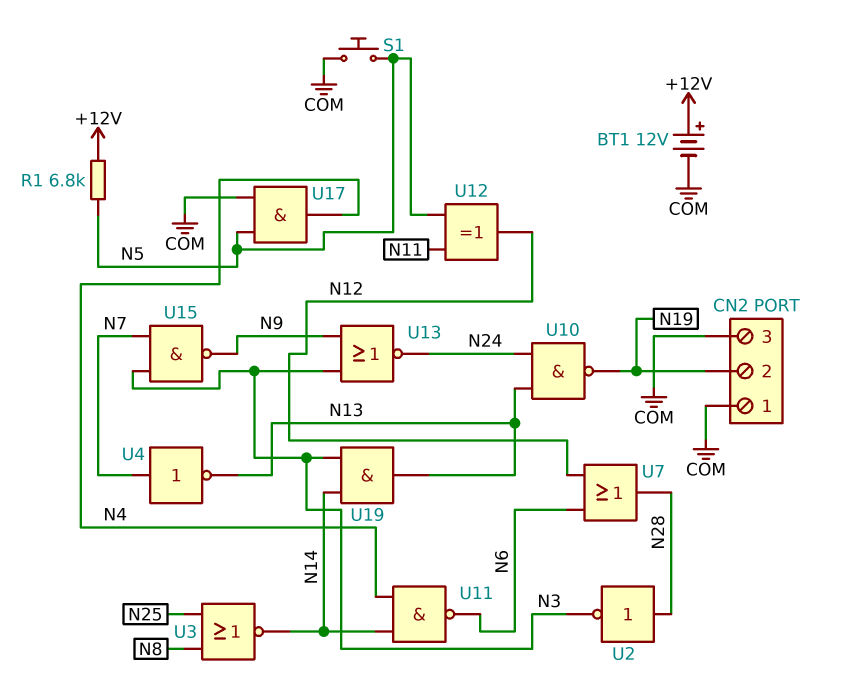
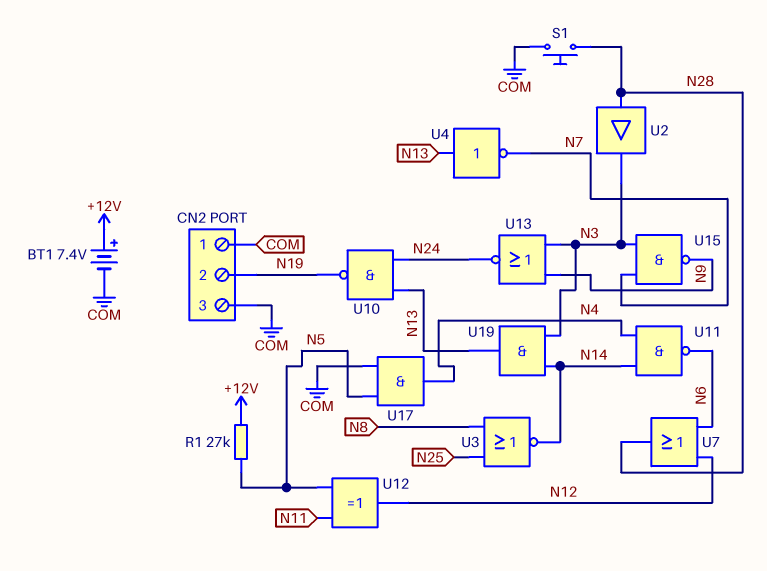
BT1: 12V (plus +12V, minus COM) -> 7.4V (plus +12V, minus COM)
R1: 6.8k (+12V, N5) -> 27k (+12V, N5)
S1: button (COM, N5) -> button (COM, N28)
U2: NOT (in N28, out N3) -> buffer (in N28, out N3)
U4: NOT (in N7, out N13) -> NOT (in N13, out N7)

